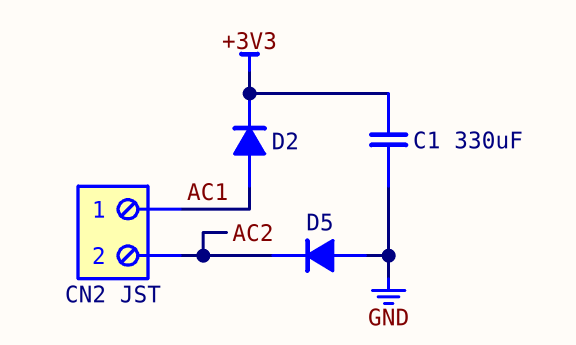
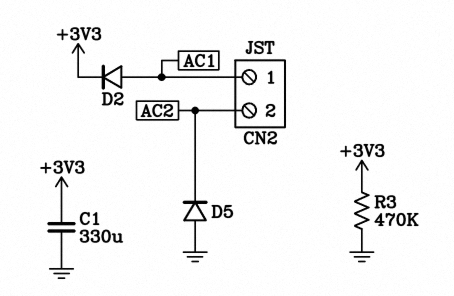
R3: none -> 470k (+3V3, GND)

